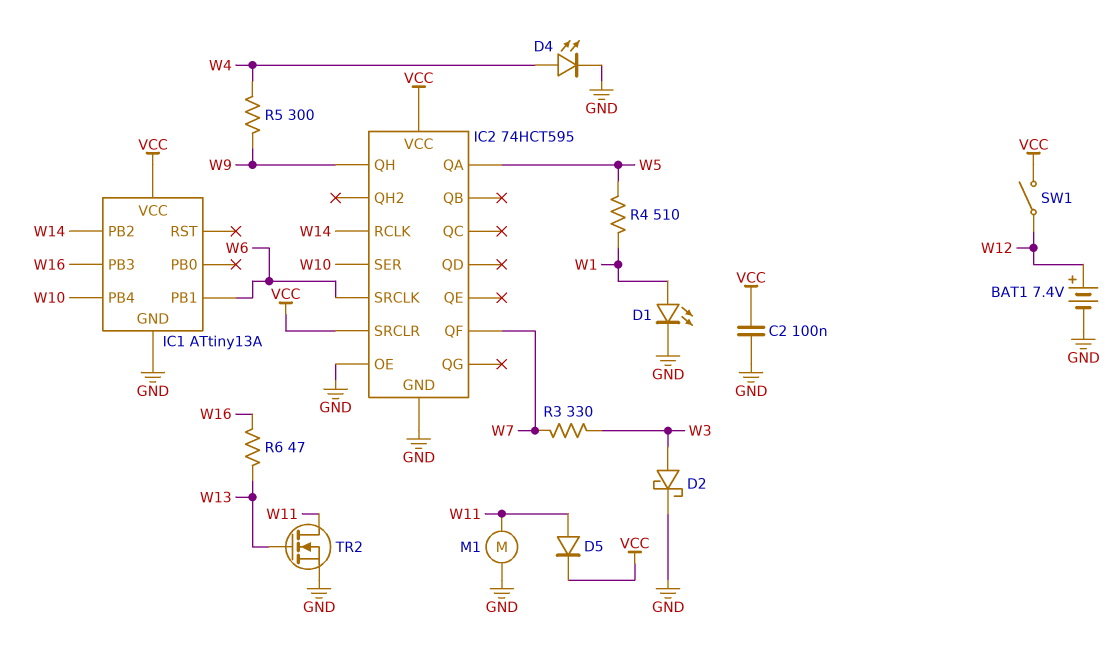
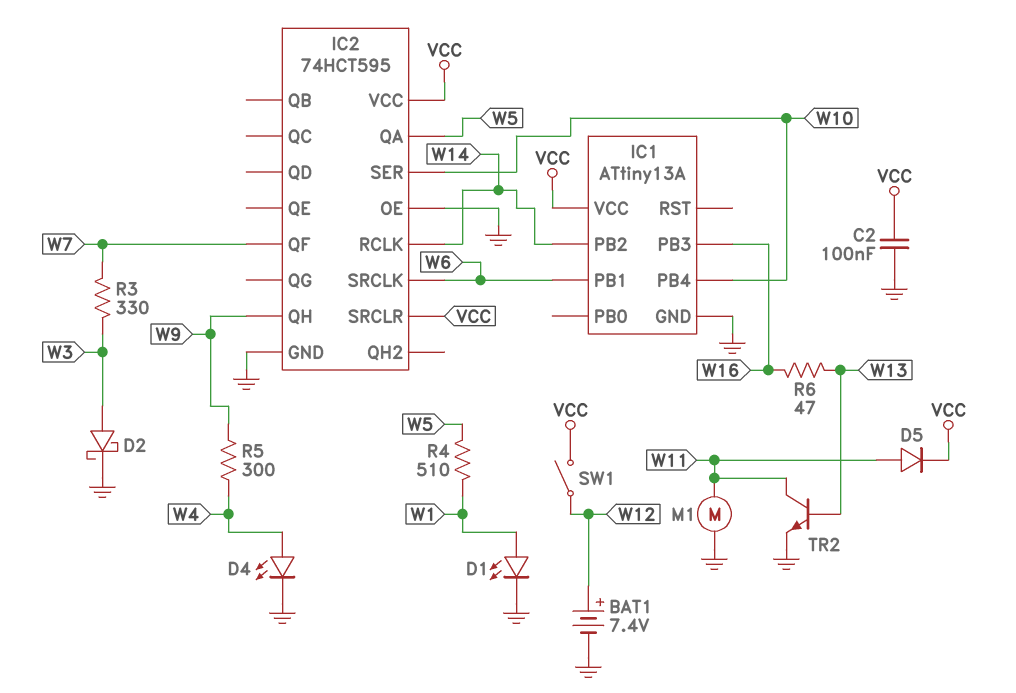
TR2: NMOS (G W13, D W11, S GND) -> NPN (B W13, C W11, E GND)

